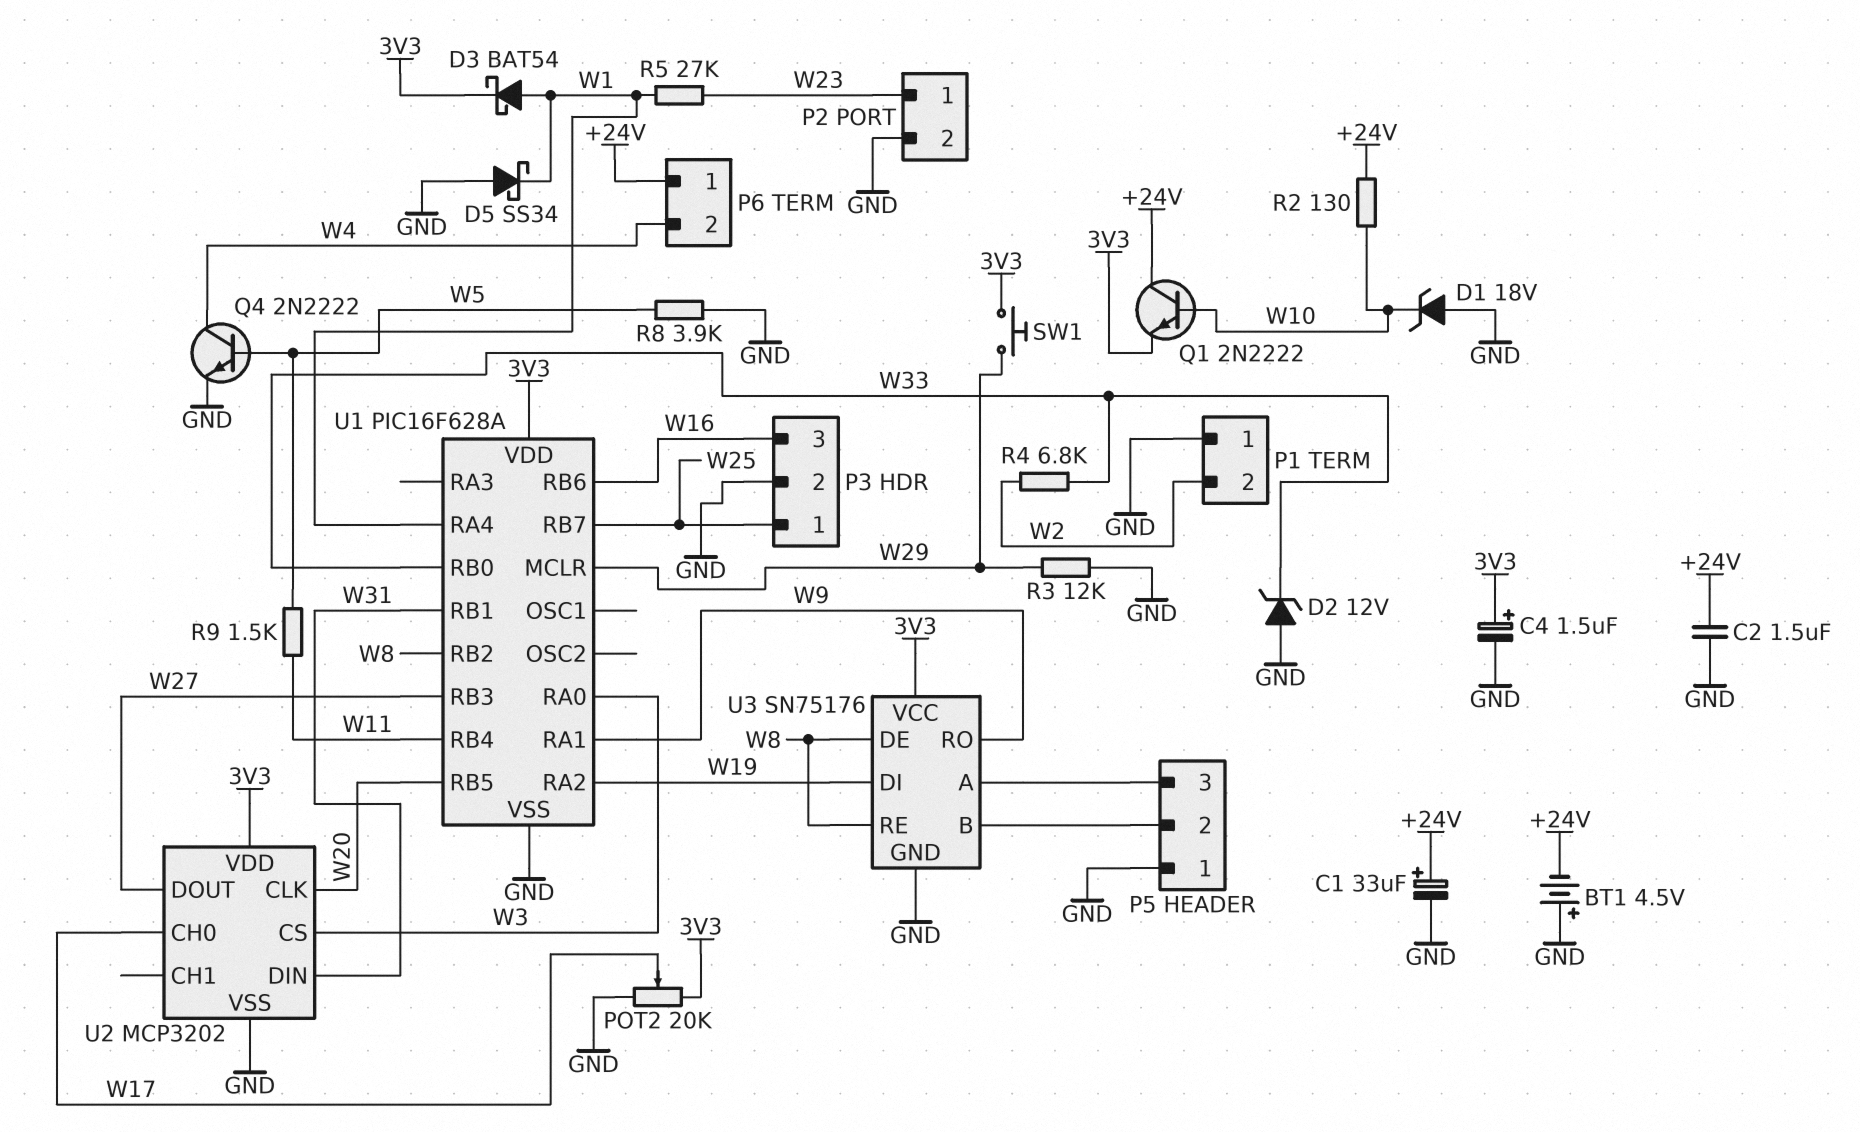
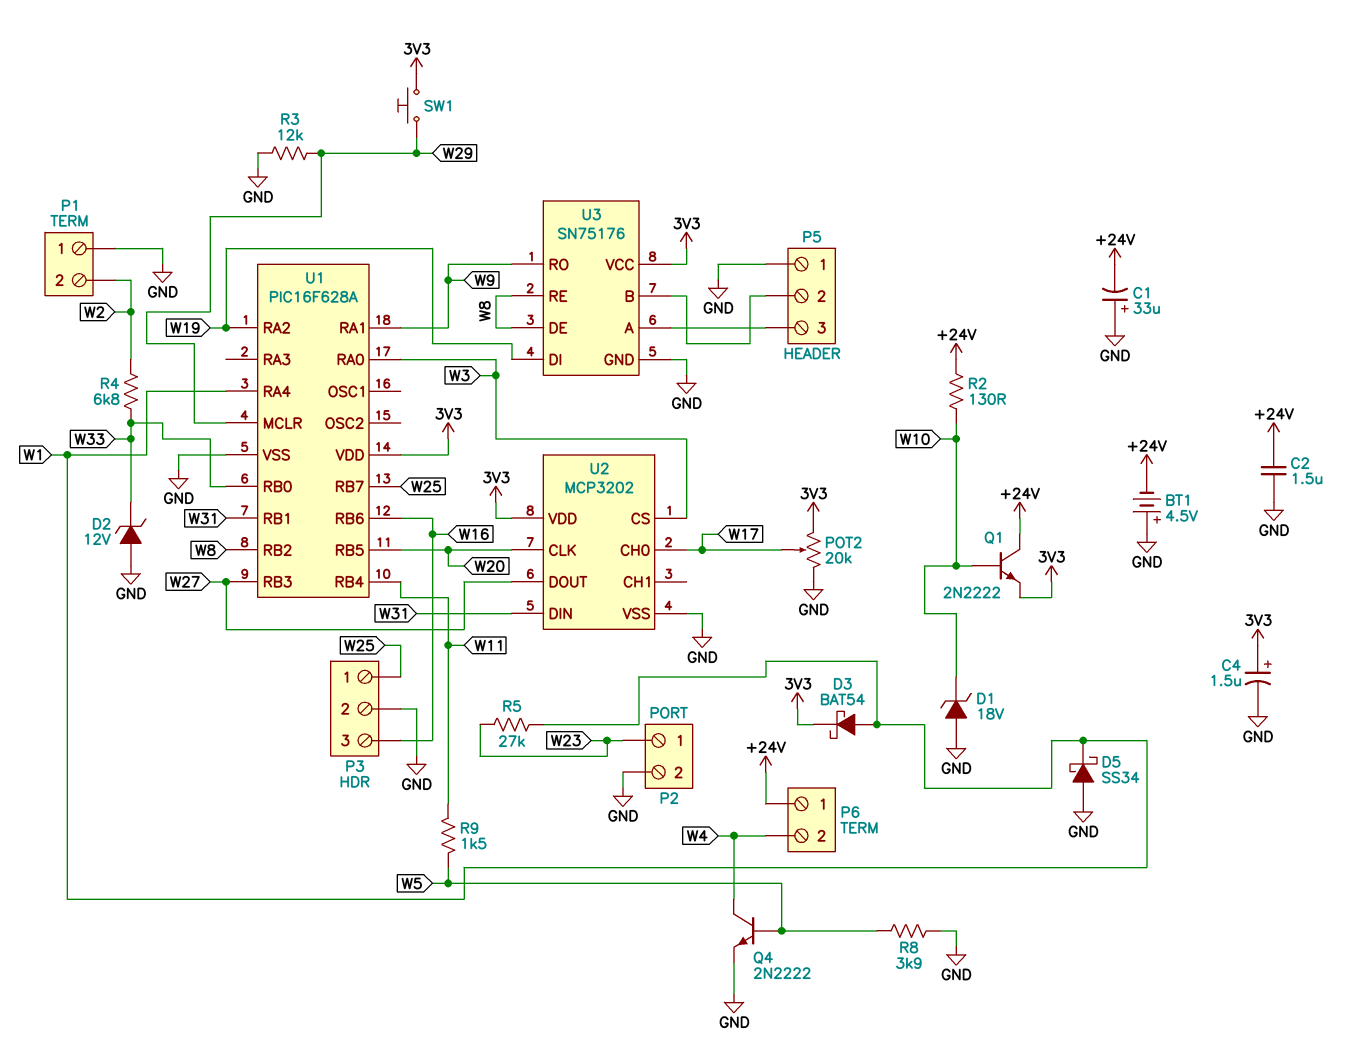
C1: 33uF (plus +24V, minus GND) -> 33uF (plus GND, minus +24V)

